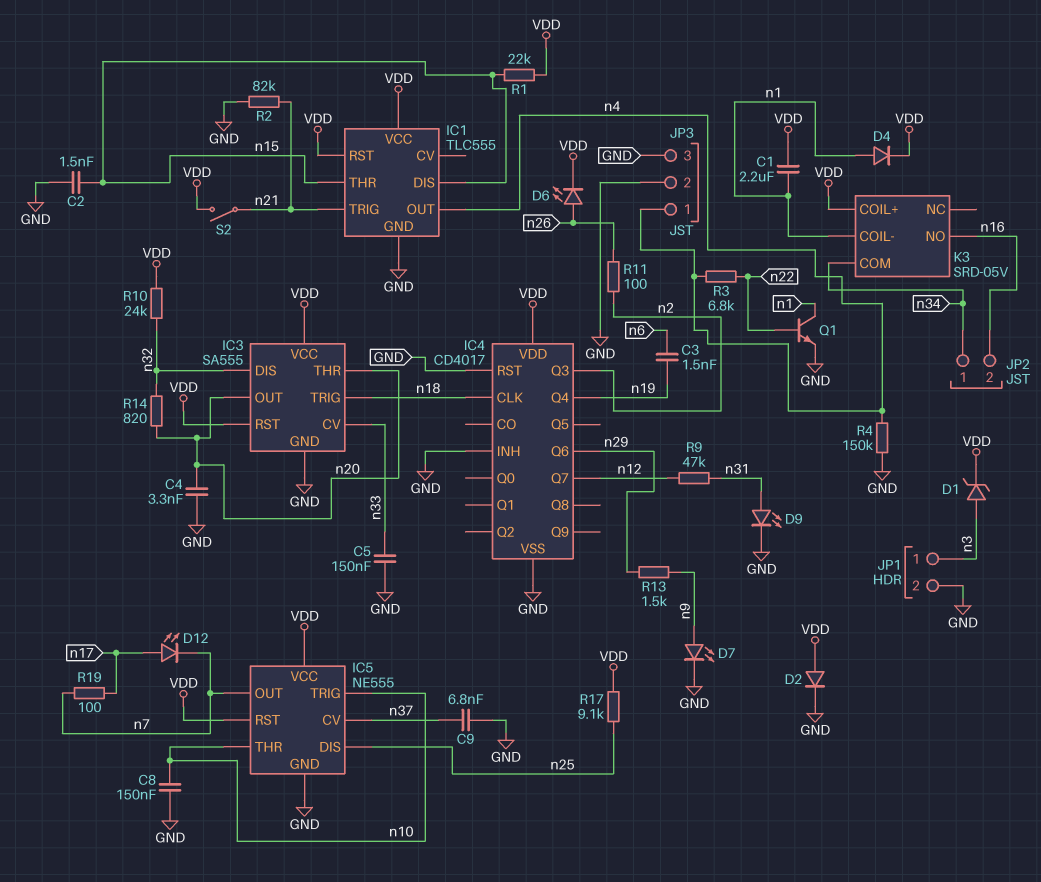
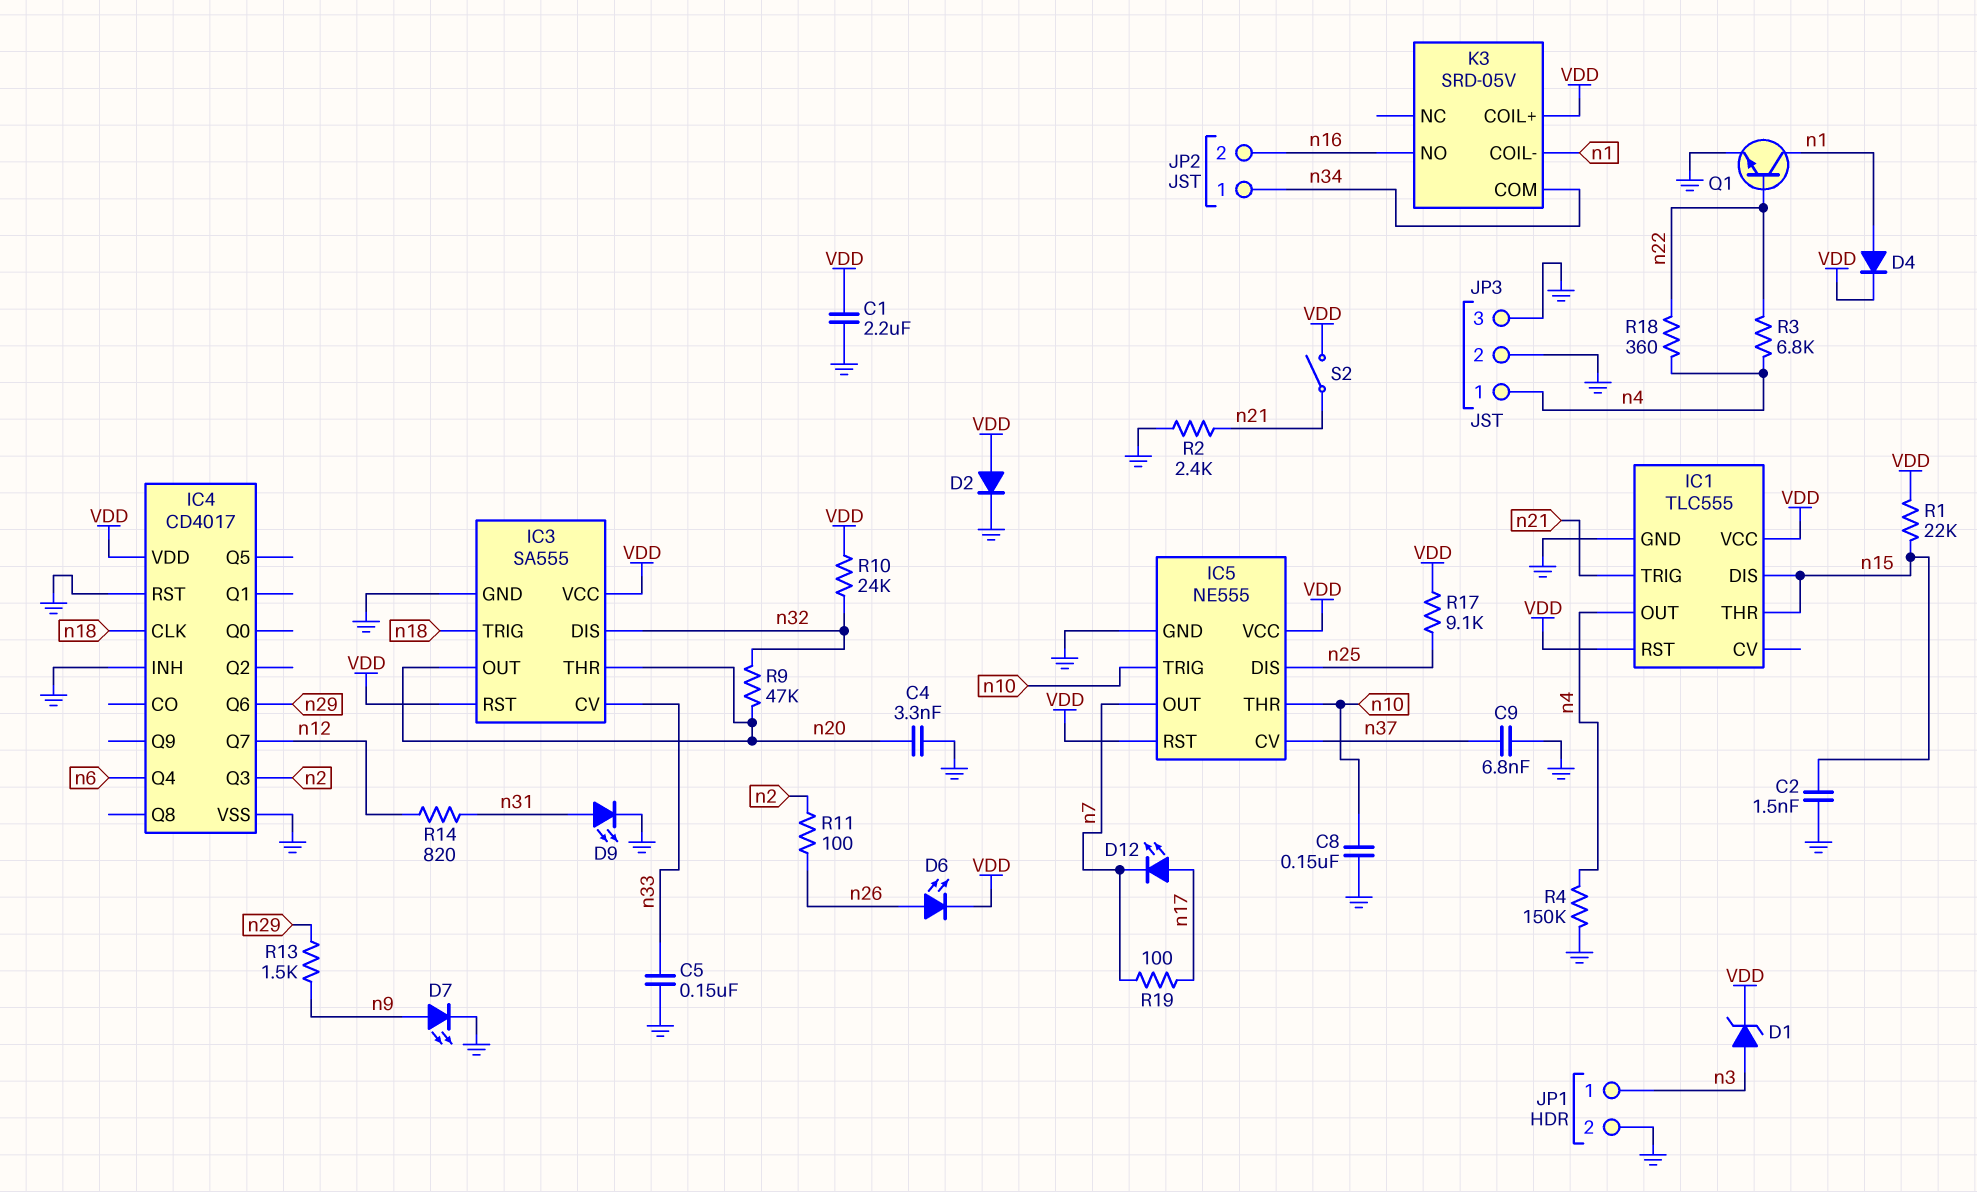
C1: 2.2uF (VDD, n1) -> 2.2uF (GND, VDD)
C3: 1.5nF (n6, n19) -> none
IC4 pin Q4: n19 -> n6
R2: 82k (GND, n21) -> 2.4k (GND, n21)
R9: 47k (n12, n31) -> 47k (n20, n32)
R14: 820 (n20, n32) -> 820 (n12, n31)
R18: none -> 360 (n4, n22)

